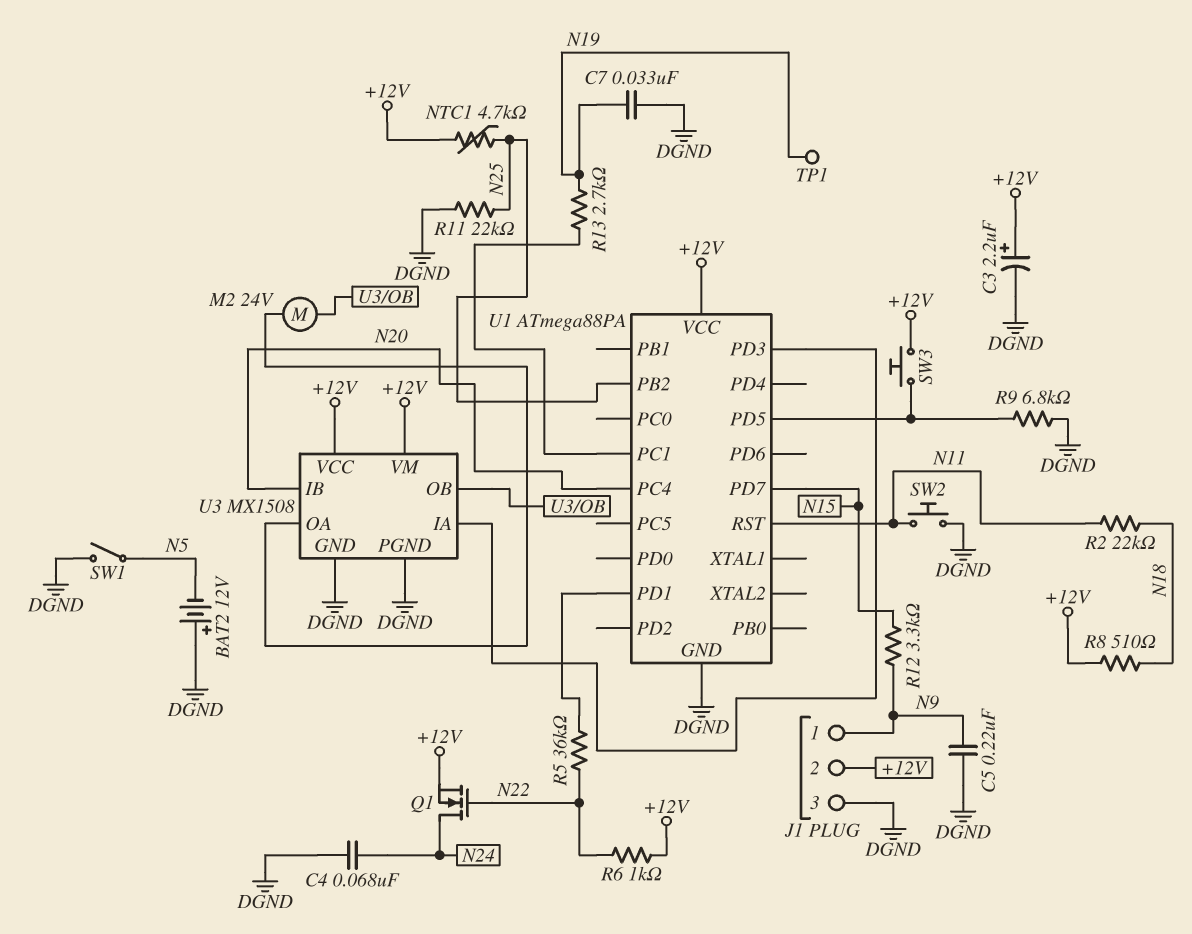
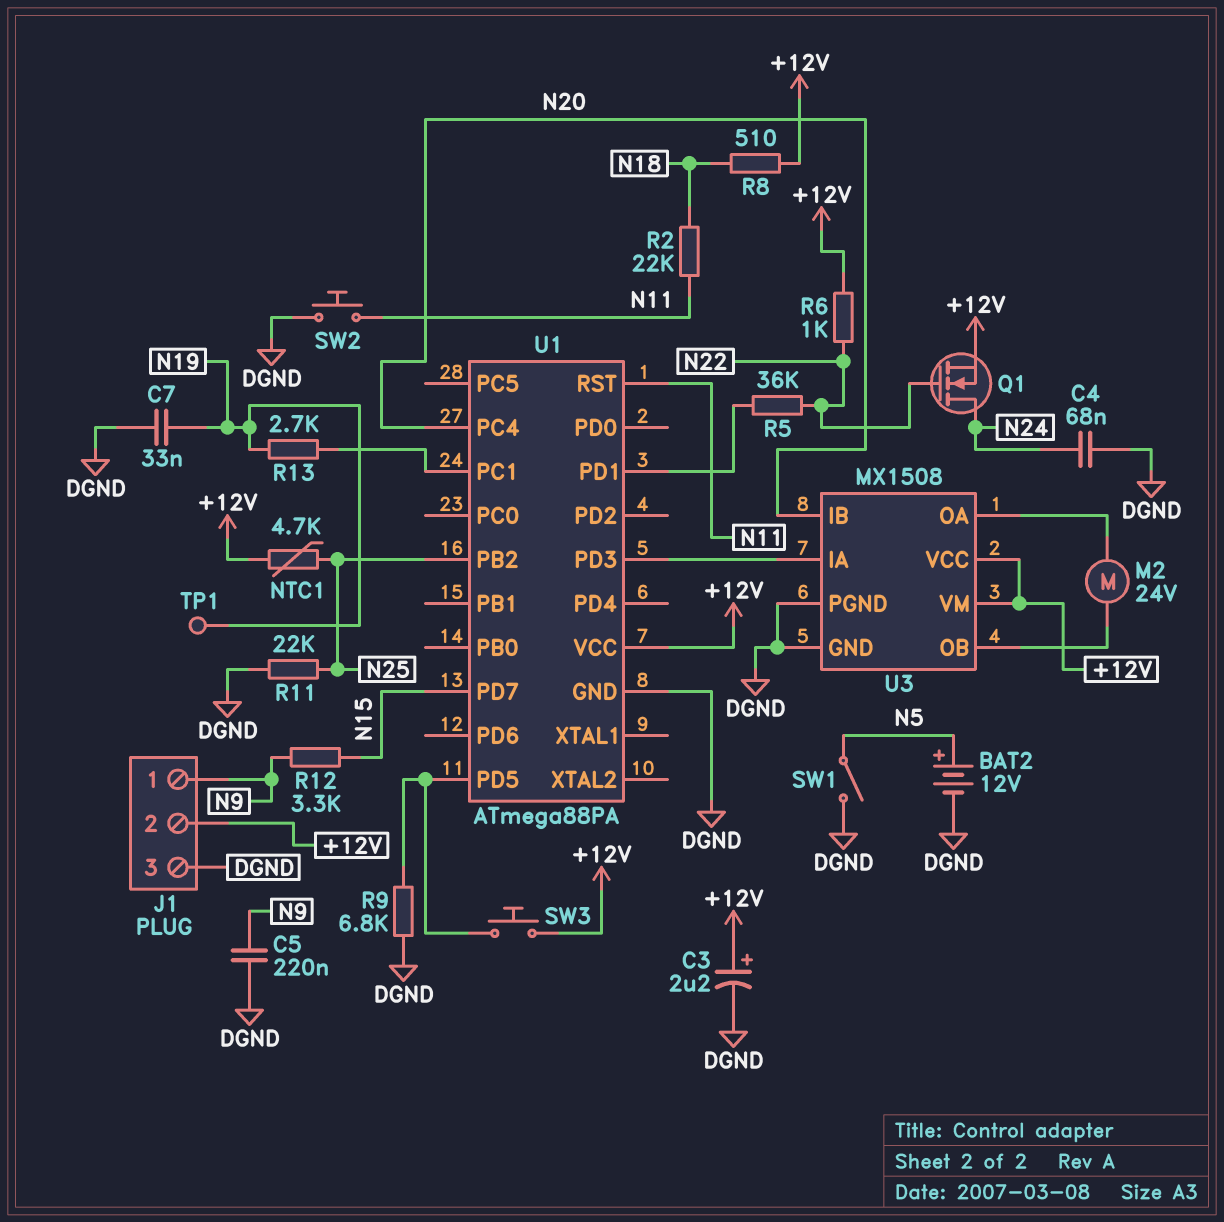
BAT2: 12V (plus DGND, minus N5) -> 12V (plus N5, minus DGND)

